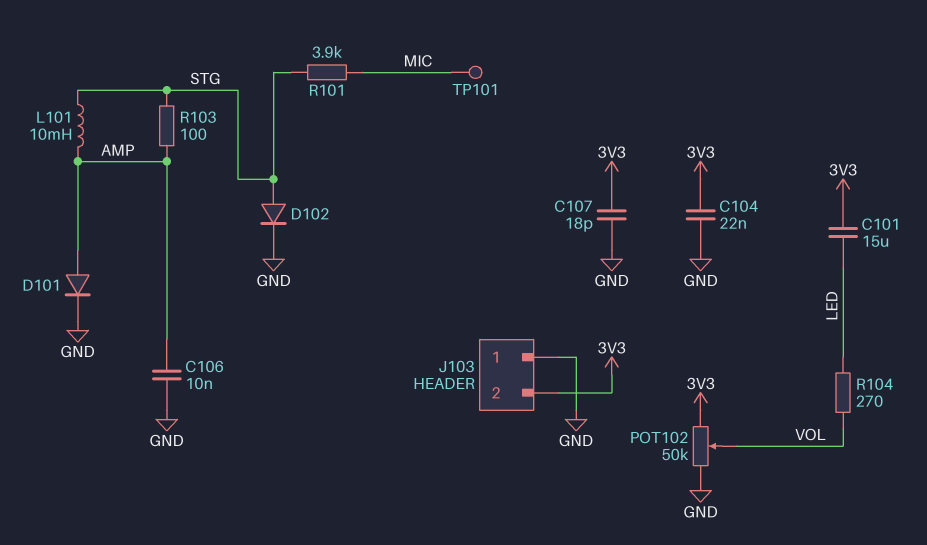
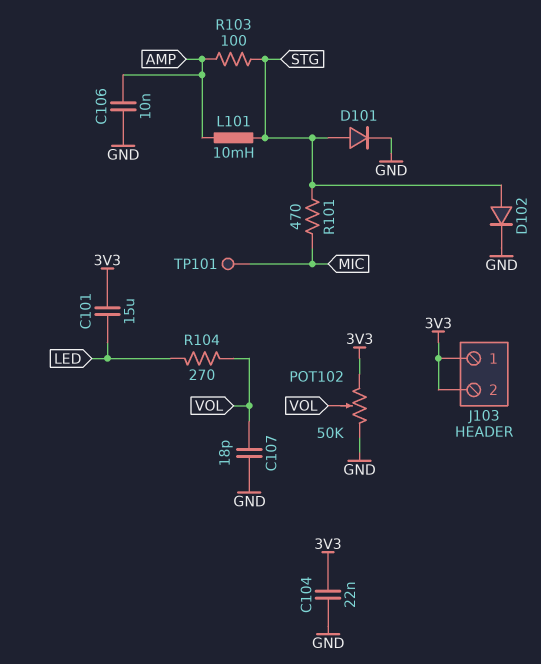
C107: 18pF (3V3, GND) -> 18pF (GND, VOL)
D101: diode (A AMP, K GND) -> diode (A STG, K GND)
J103 pin 1: GND -> 3V3
R101: 3.9k (MIC, STG) -> 470 (MIC, STG)

